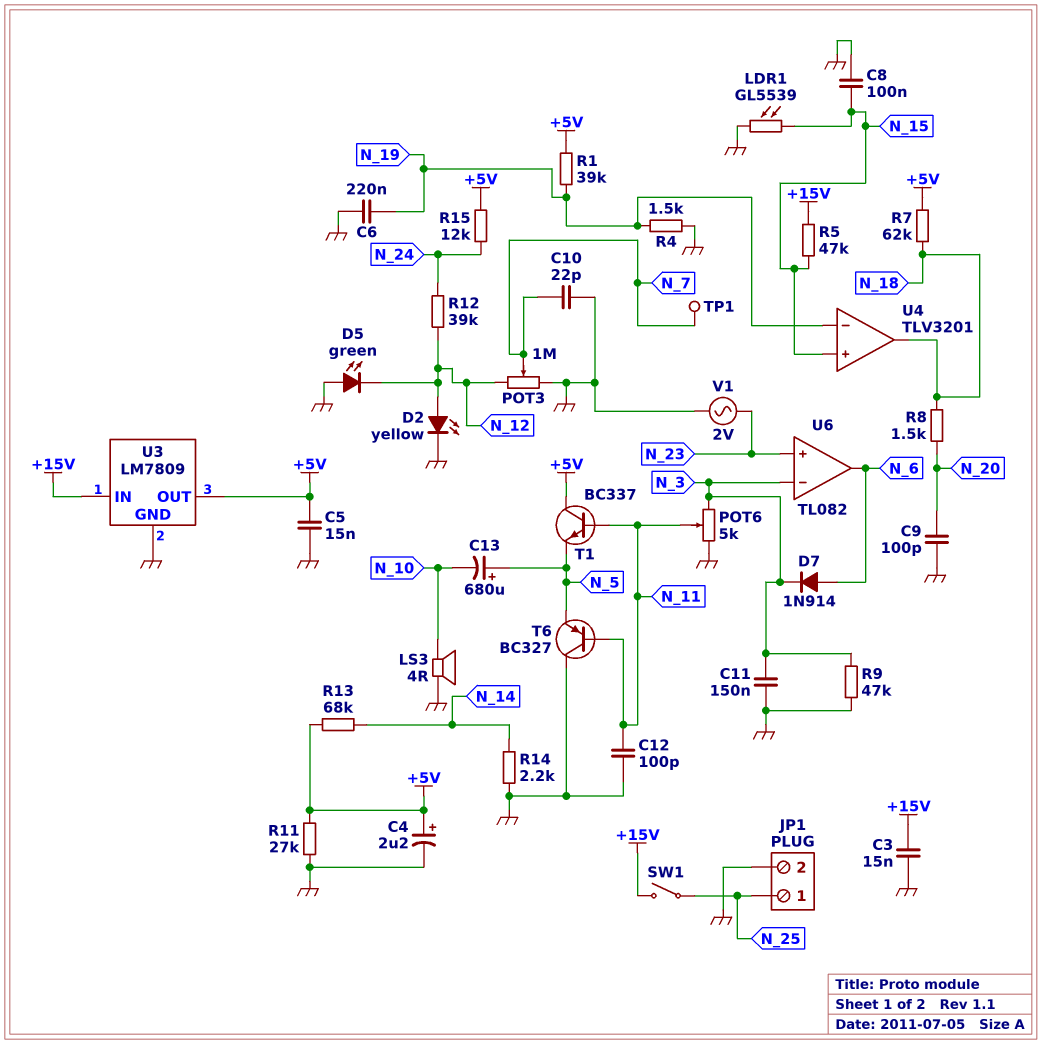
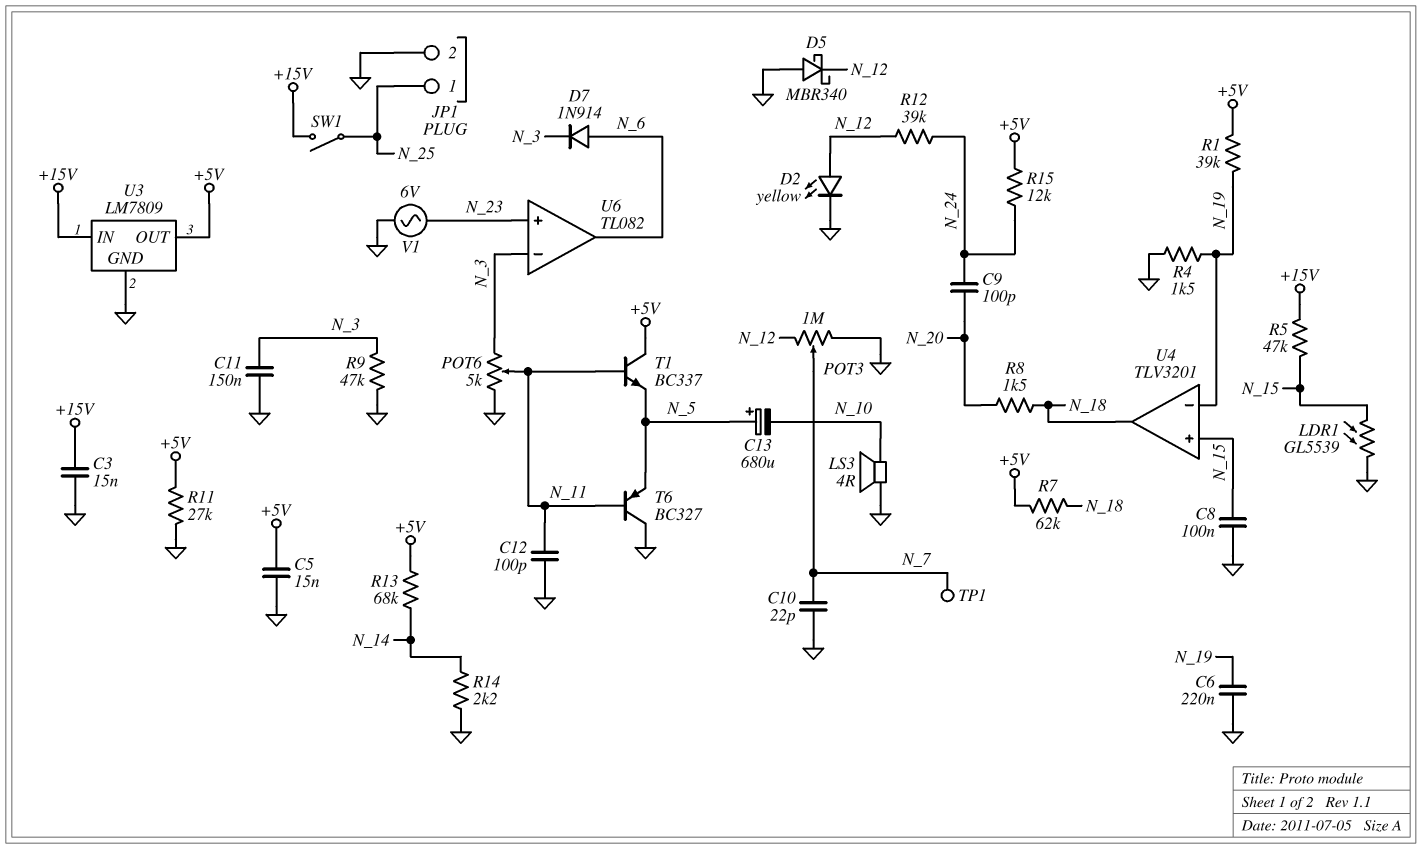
C4: 2.2uF (plus +5V, minus GND) -> none
C9: 100pF (GND, N_20) -> 100pF (N_20, N_24)
D5: LED green (A GND, K N_12) -> schottky MBR340 (A GND, K N_12)
V1: AC 2V (GND, N_23) -> AC 6V (GND, N_23)

